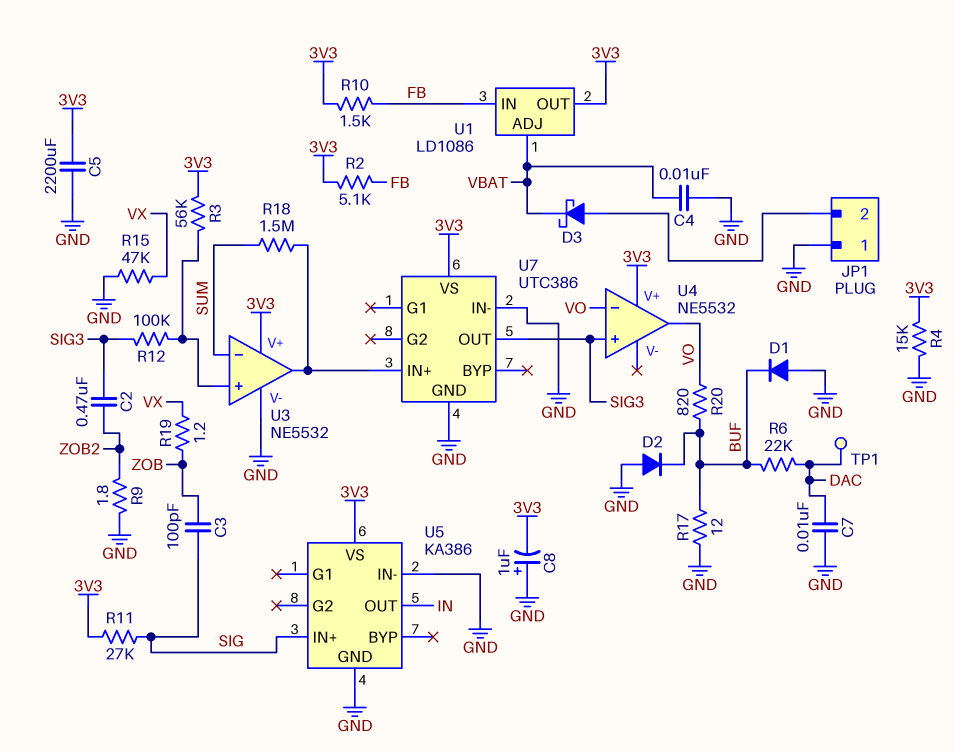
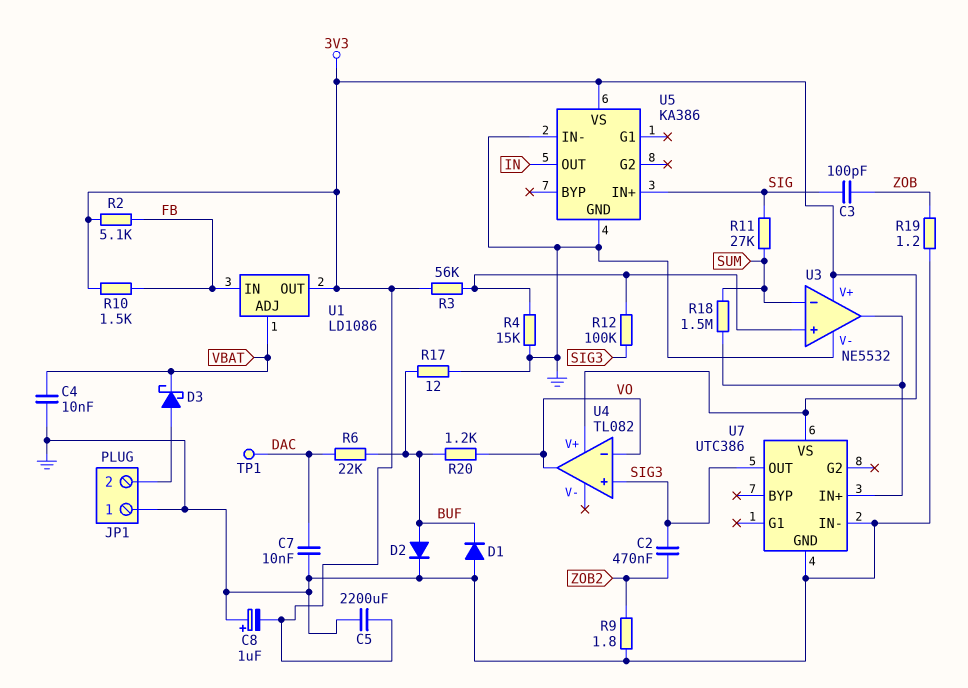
D2: diode (A GND, K BUF) -> diode (A BUF, K GND)
R4: 15k (3V3, GND) -> 15k (GND, U3/in+)
R11: 27k (3V3, SIG) -> 27k (SIG, SUM)
R15: 47k (GND, VX) -> none
R19: 1.2 (VX, ZOB) -> 1.2 (GND, ZOB)
R20: 820 (BUF, VO) -> 1.2k (BUF, VO)
U4: NE5532 -> TL082

